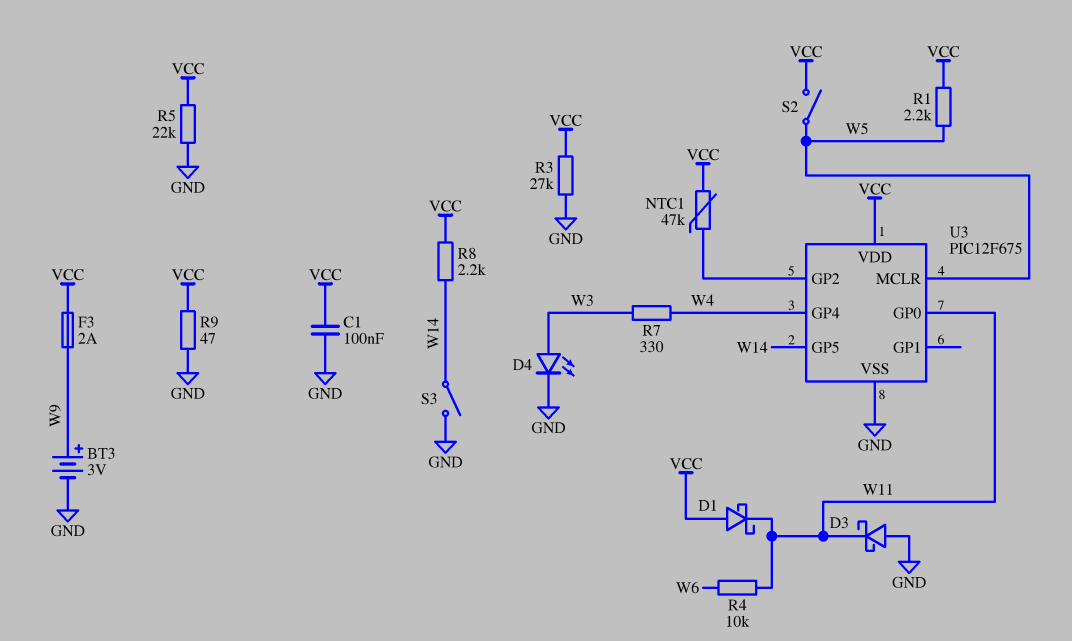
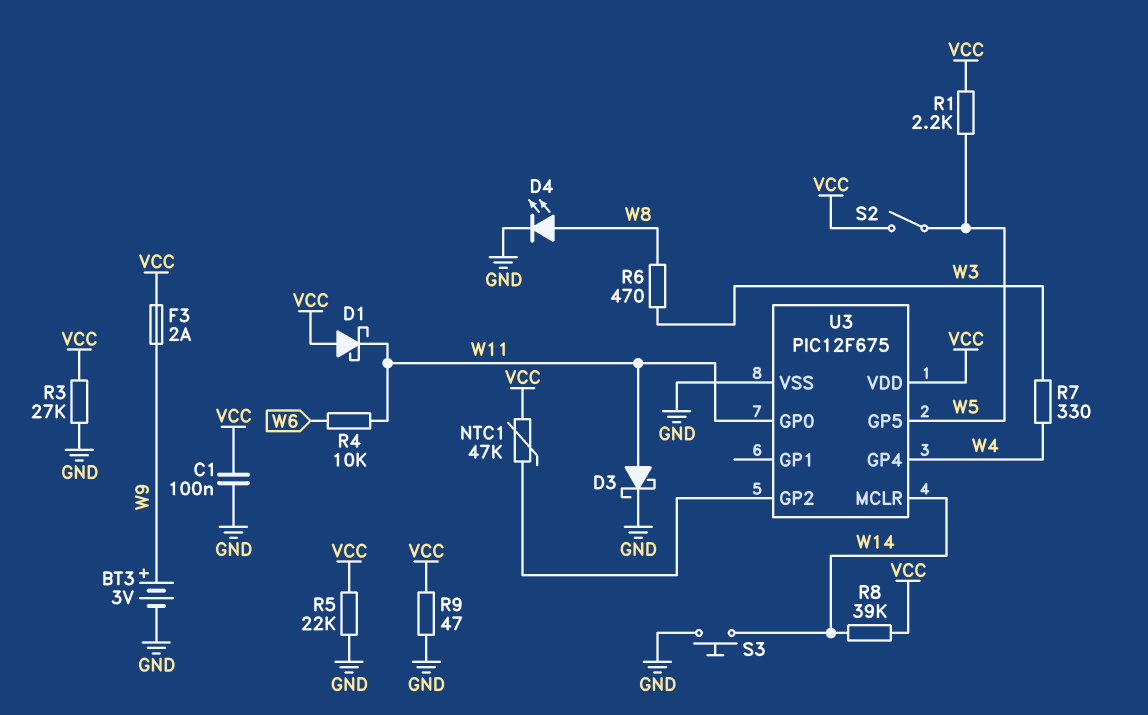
D3: schottky (A GND, K W11) -> schottky (A W11, K GND)
D4: LED (A W3, K GND) -> LED (A W8, K GND)
R6: none -> 470 (W3, W8)
R8: 2.2k (VCC, W14) -> 39k (VCC, W14)
S3: switch (GND, W14) -> button (GND, W14)
U3 pin GP5: W14 -> W5
U3 pin MCLR: W5 -> W14

